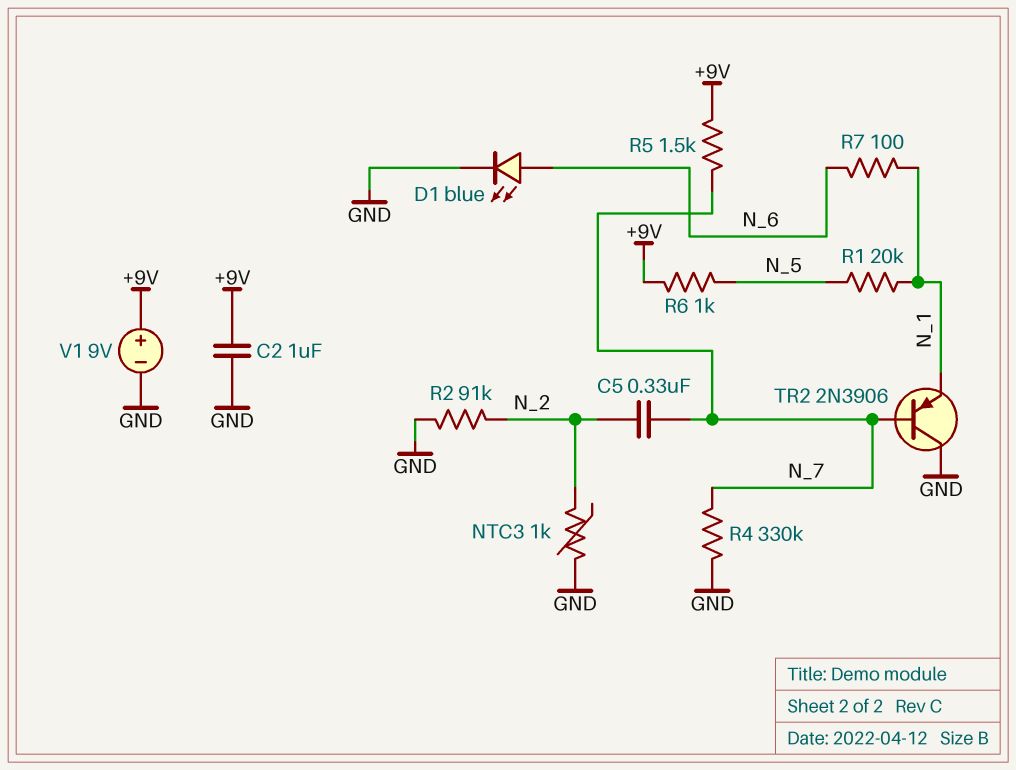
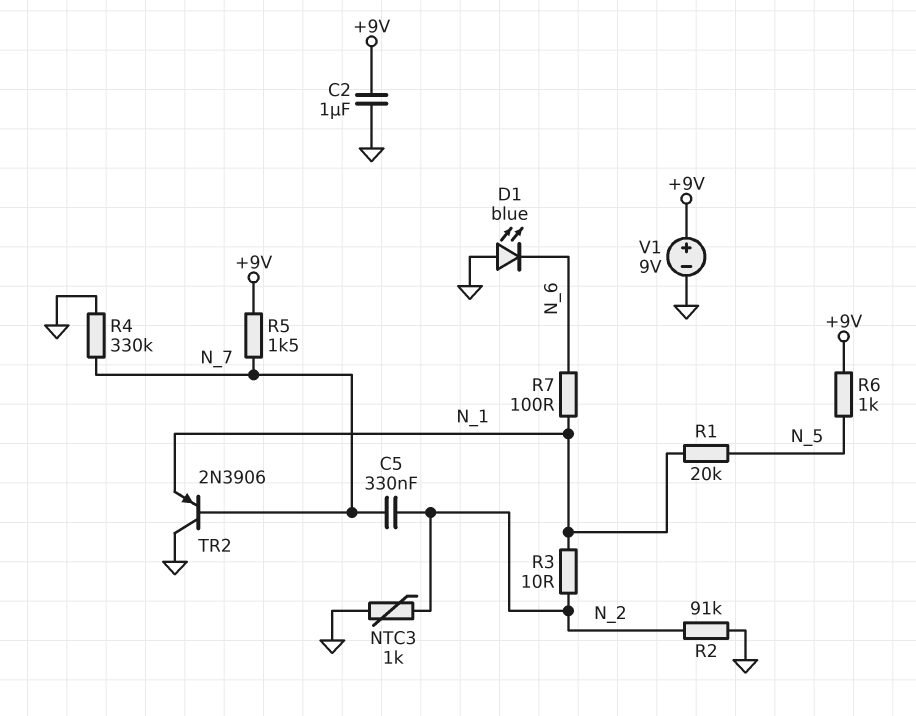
D1: LED blue (A N_6, K GND) -> LED blue (A GND, K N_6)
R3: none -> 10 (N_1, N_2)

